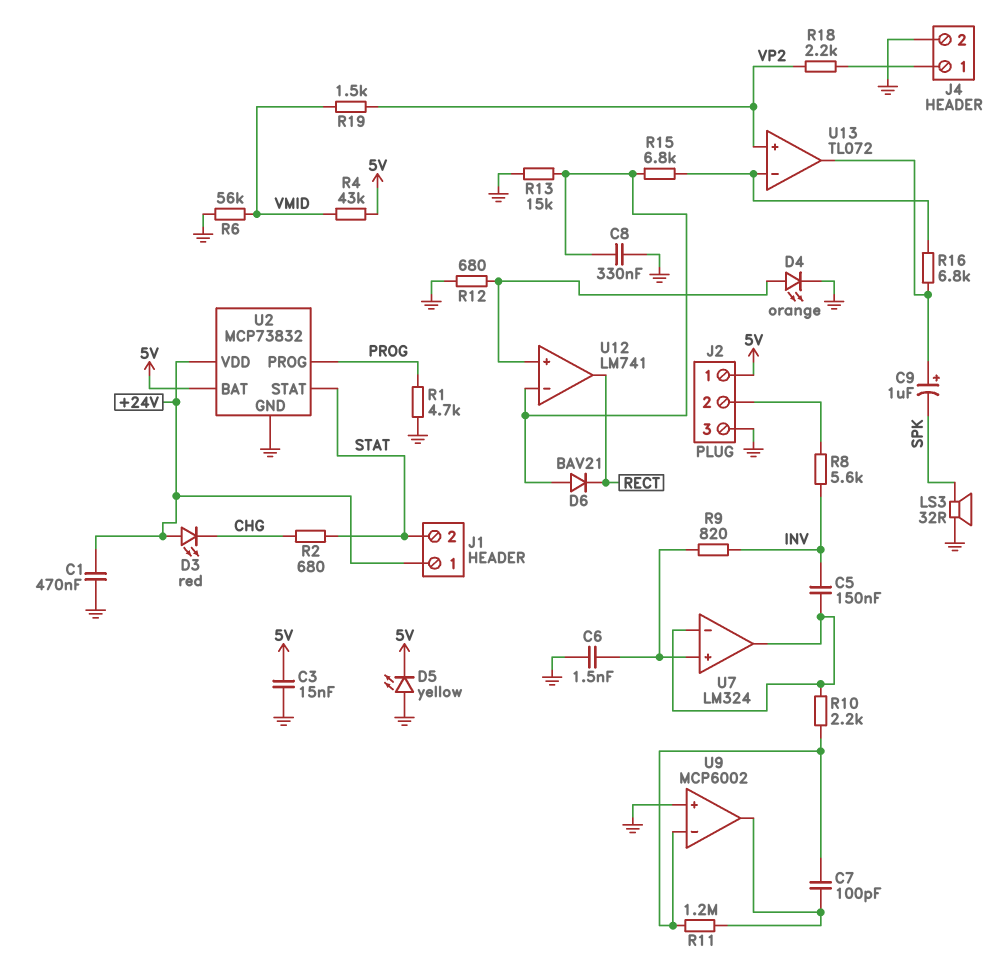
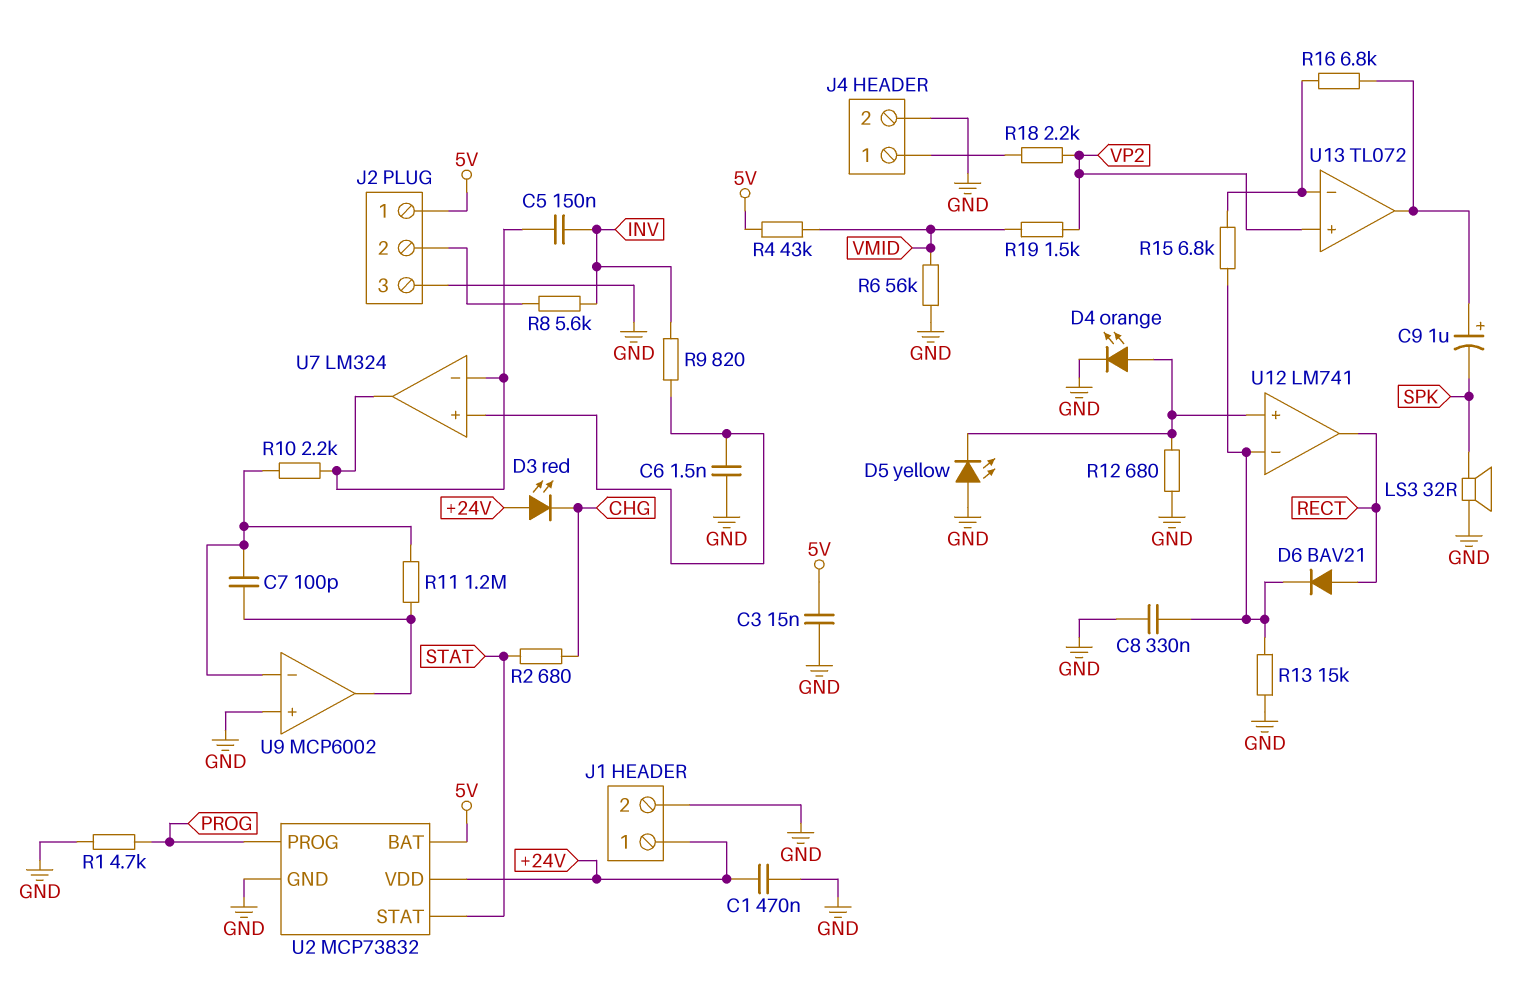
D5: LED yellow (A GND, K 5V) -> LED yellow (A GND, K U12/in+)
D6: diode BAV21 (A U12/in-, K RECT) -> diode BAV21 (A RECT, K U12/in-)
J1 pin 2: STAT -> GND

